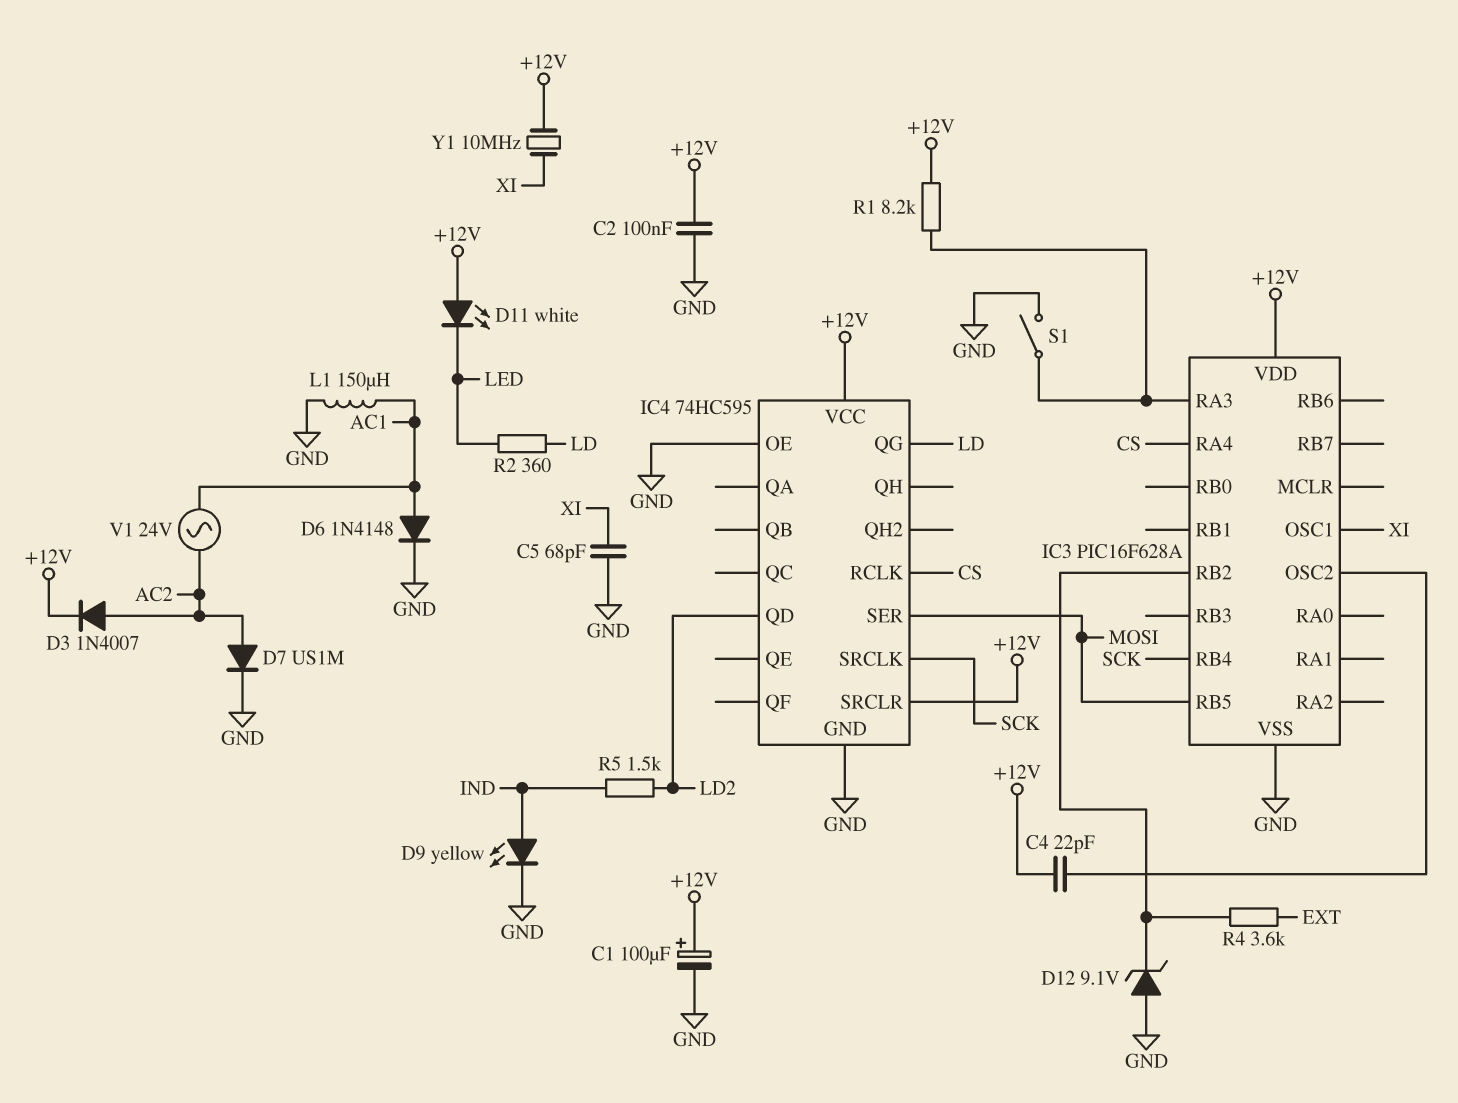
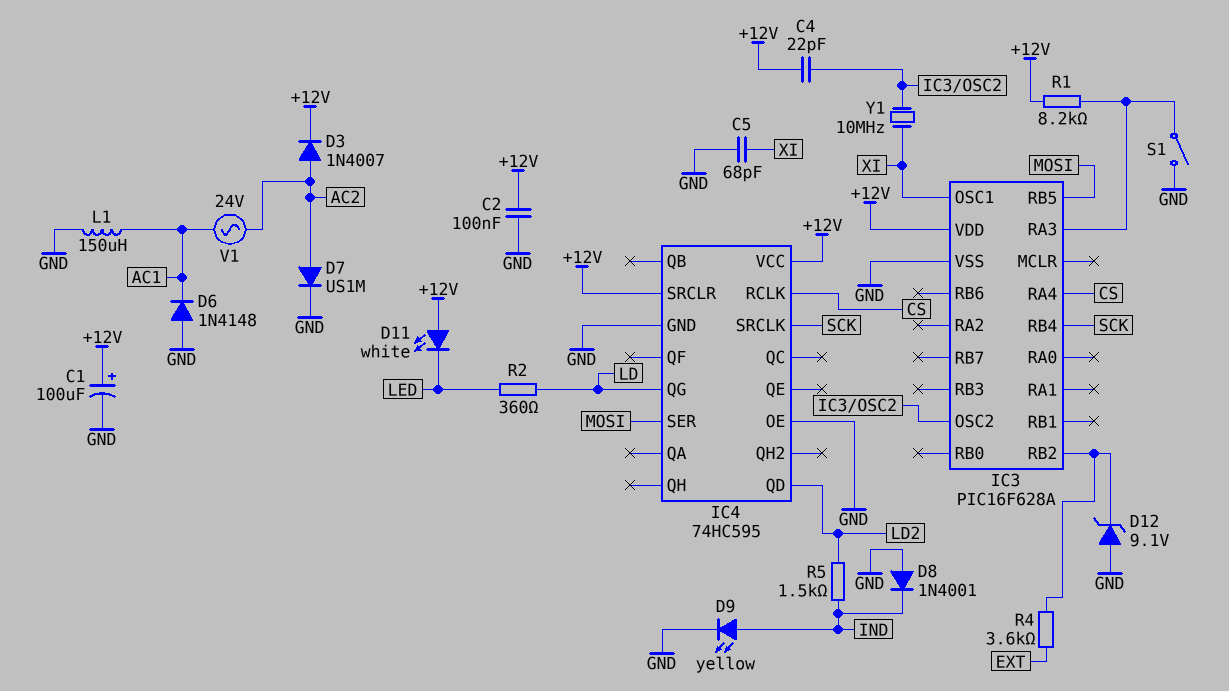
D6: diode 1N4148 (A AC1, K GND) -> diode 1N4148 (A GND, K AC1)
D8: none -> diode 1N4001 (A GND, K IND)
Y1: 10MHz (+12V, XI) -> 10MHz (IC3/OSC2, XI)

